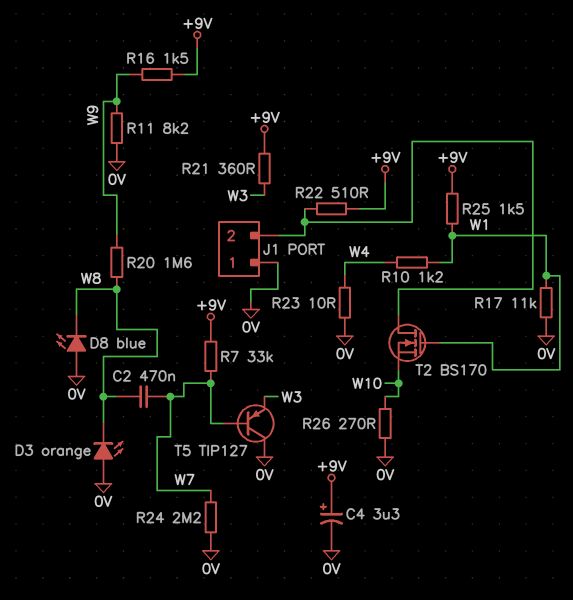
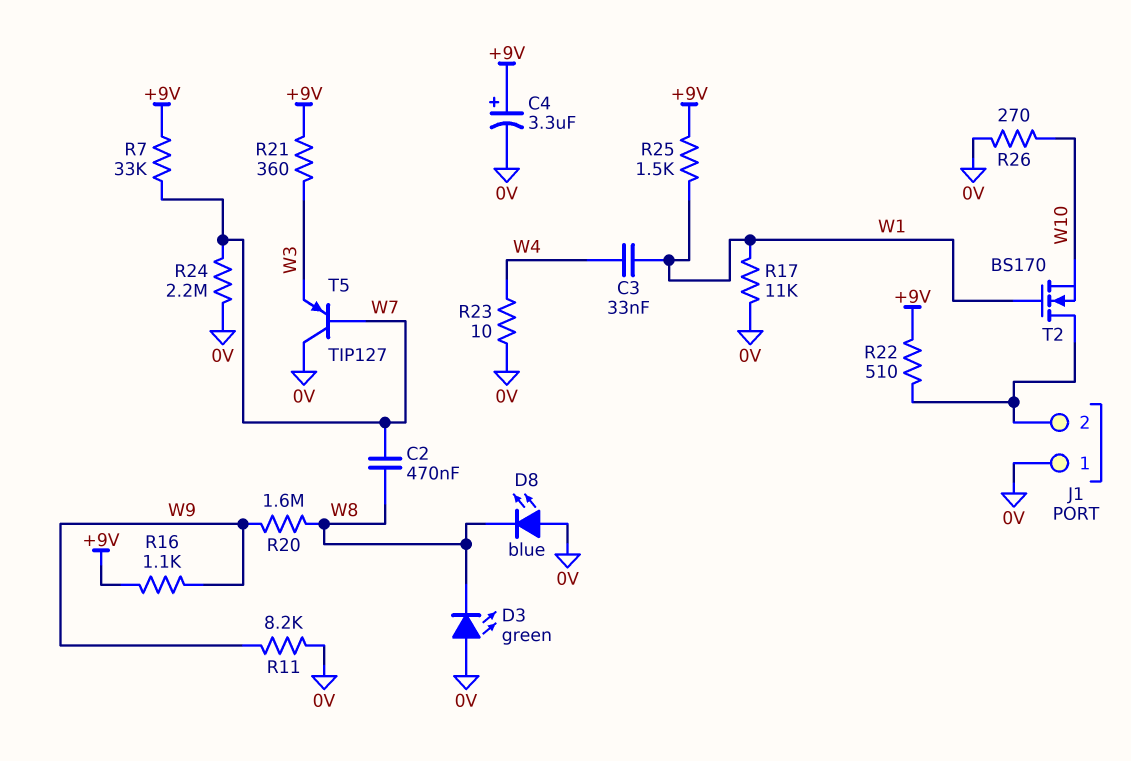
C3: none -> 33nF (W1, W4)
D3: LED orange (A 0V, K W8) -> LED green (A 0V, K W8)
R10: 1.2k (W1, W4) -> none
R16: 1.5k (+9V, W9) -> 1.1k (+9V, W9)

